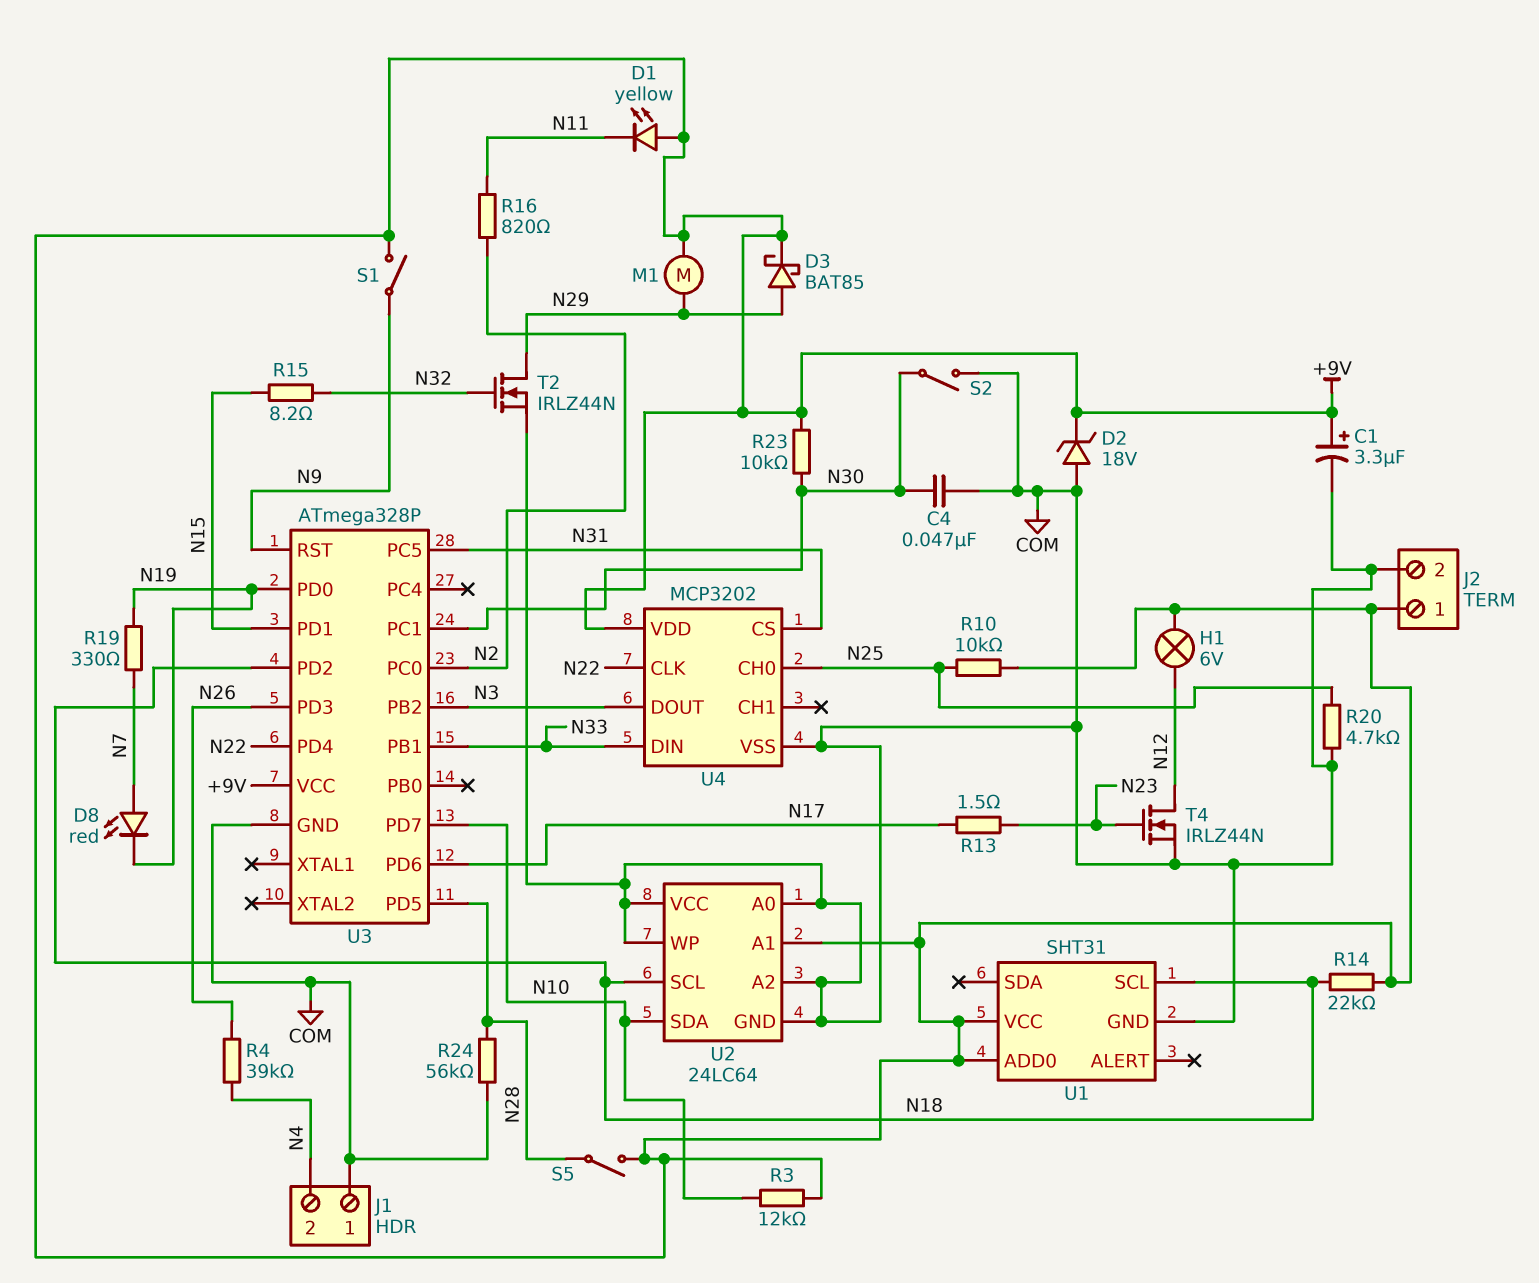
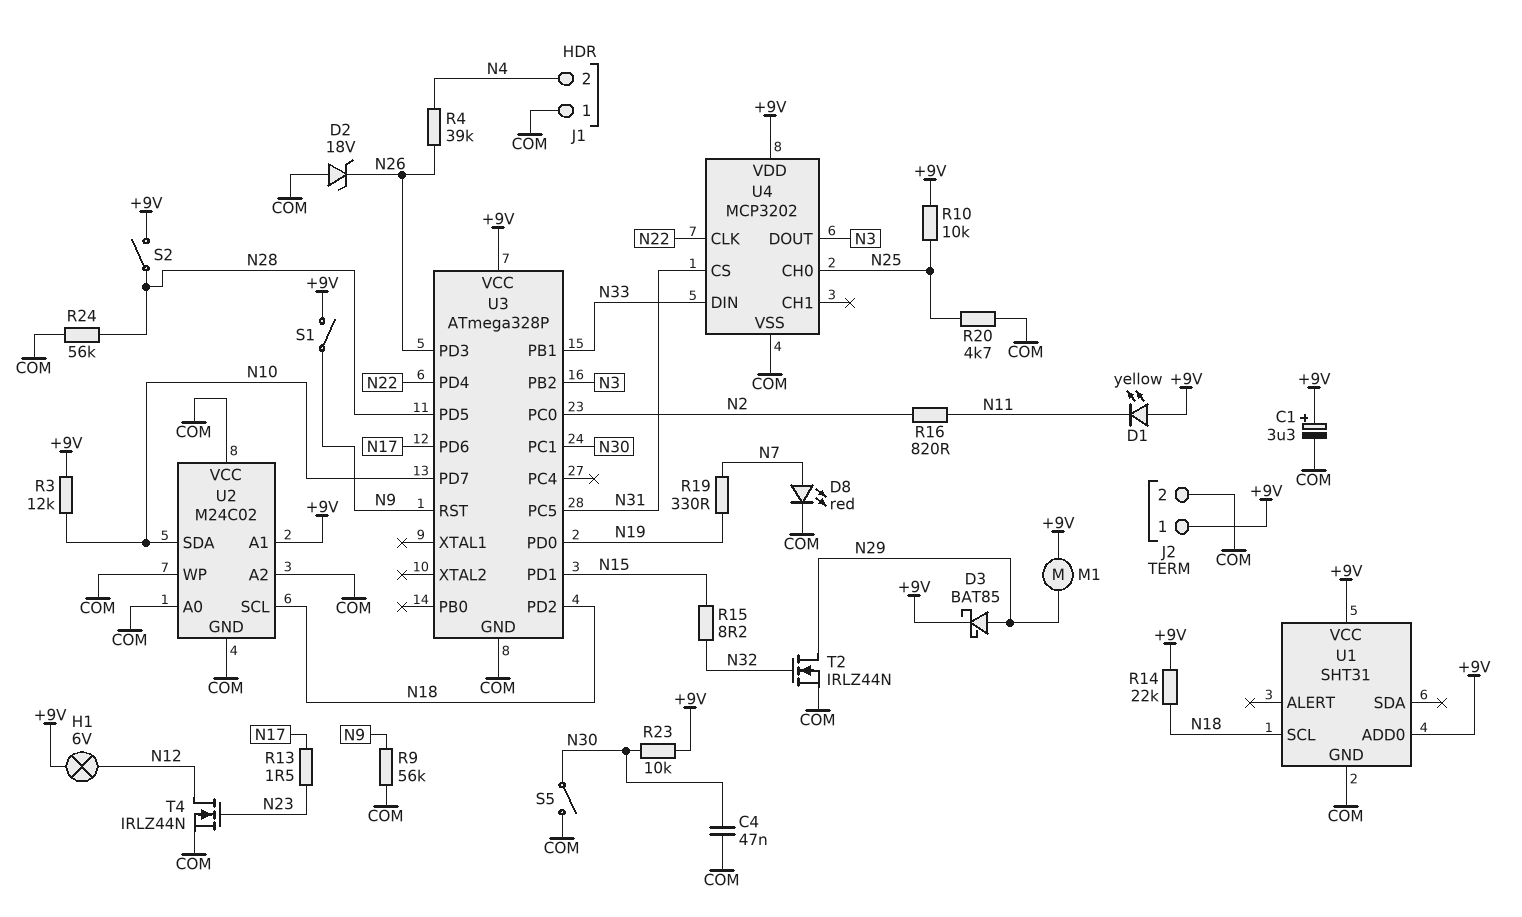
D2: zener 18V (A COM, K +9V) -> zener 18V (A COM, K N26)
D8: LED red (A N7, K N19) -> LED red (A N7, K COM)
R9: none -> 56k (COM, N9)
S2: switch (COM, N30) -> switch (+9V, N28)
S5: switch (+9V, N28) -> switch (COM, N30)
U2: 24LC64 -> M24C02

